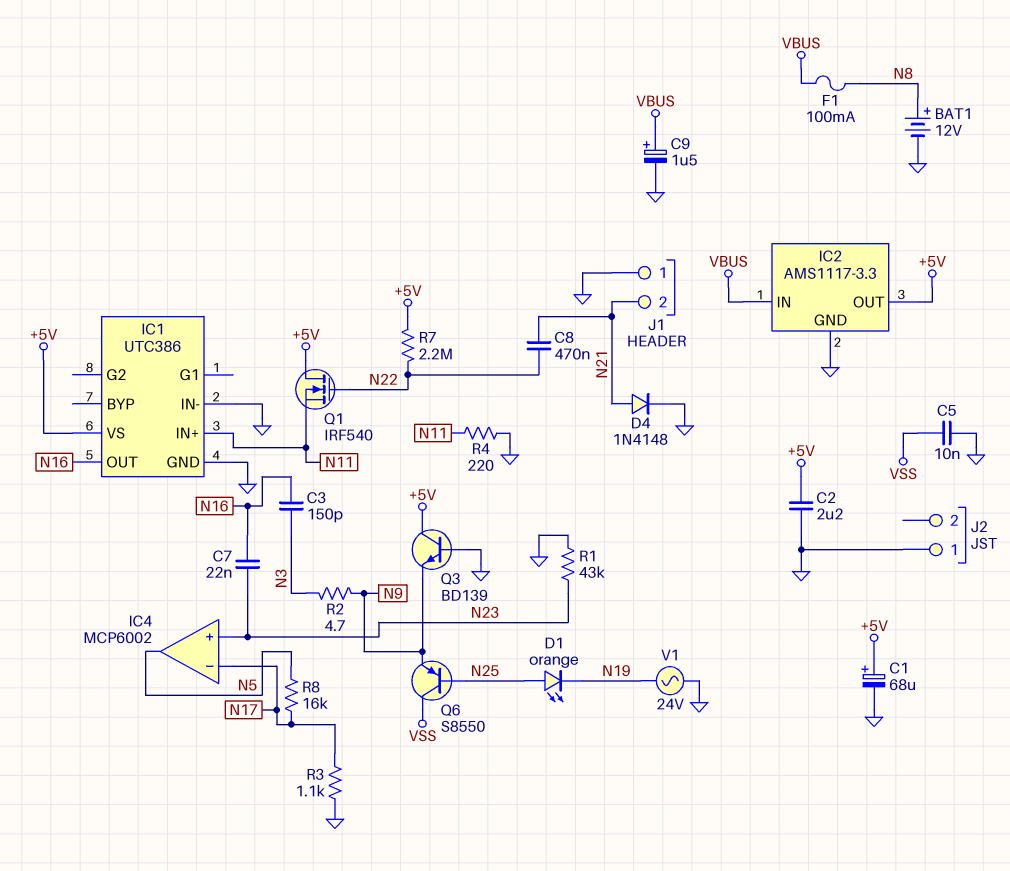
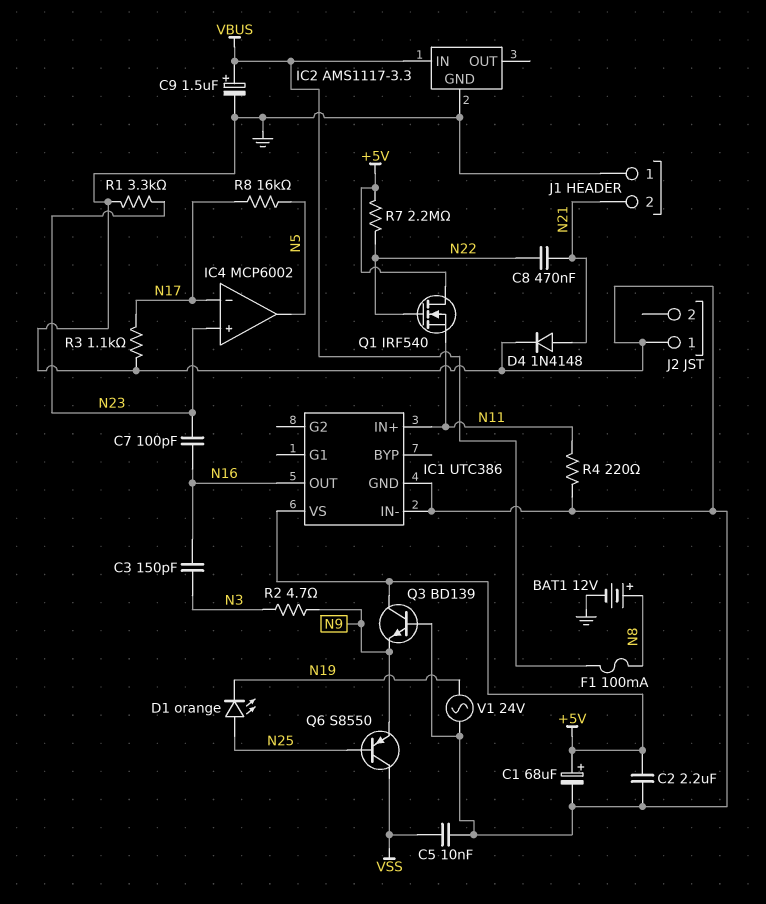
C7: 22nF (N16, N23) -> 100pF (N16, N23)
IC2 pin OUT: +5V -> none
R1: 43k (GND, N23) -> 3.3k (GND, N23)

